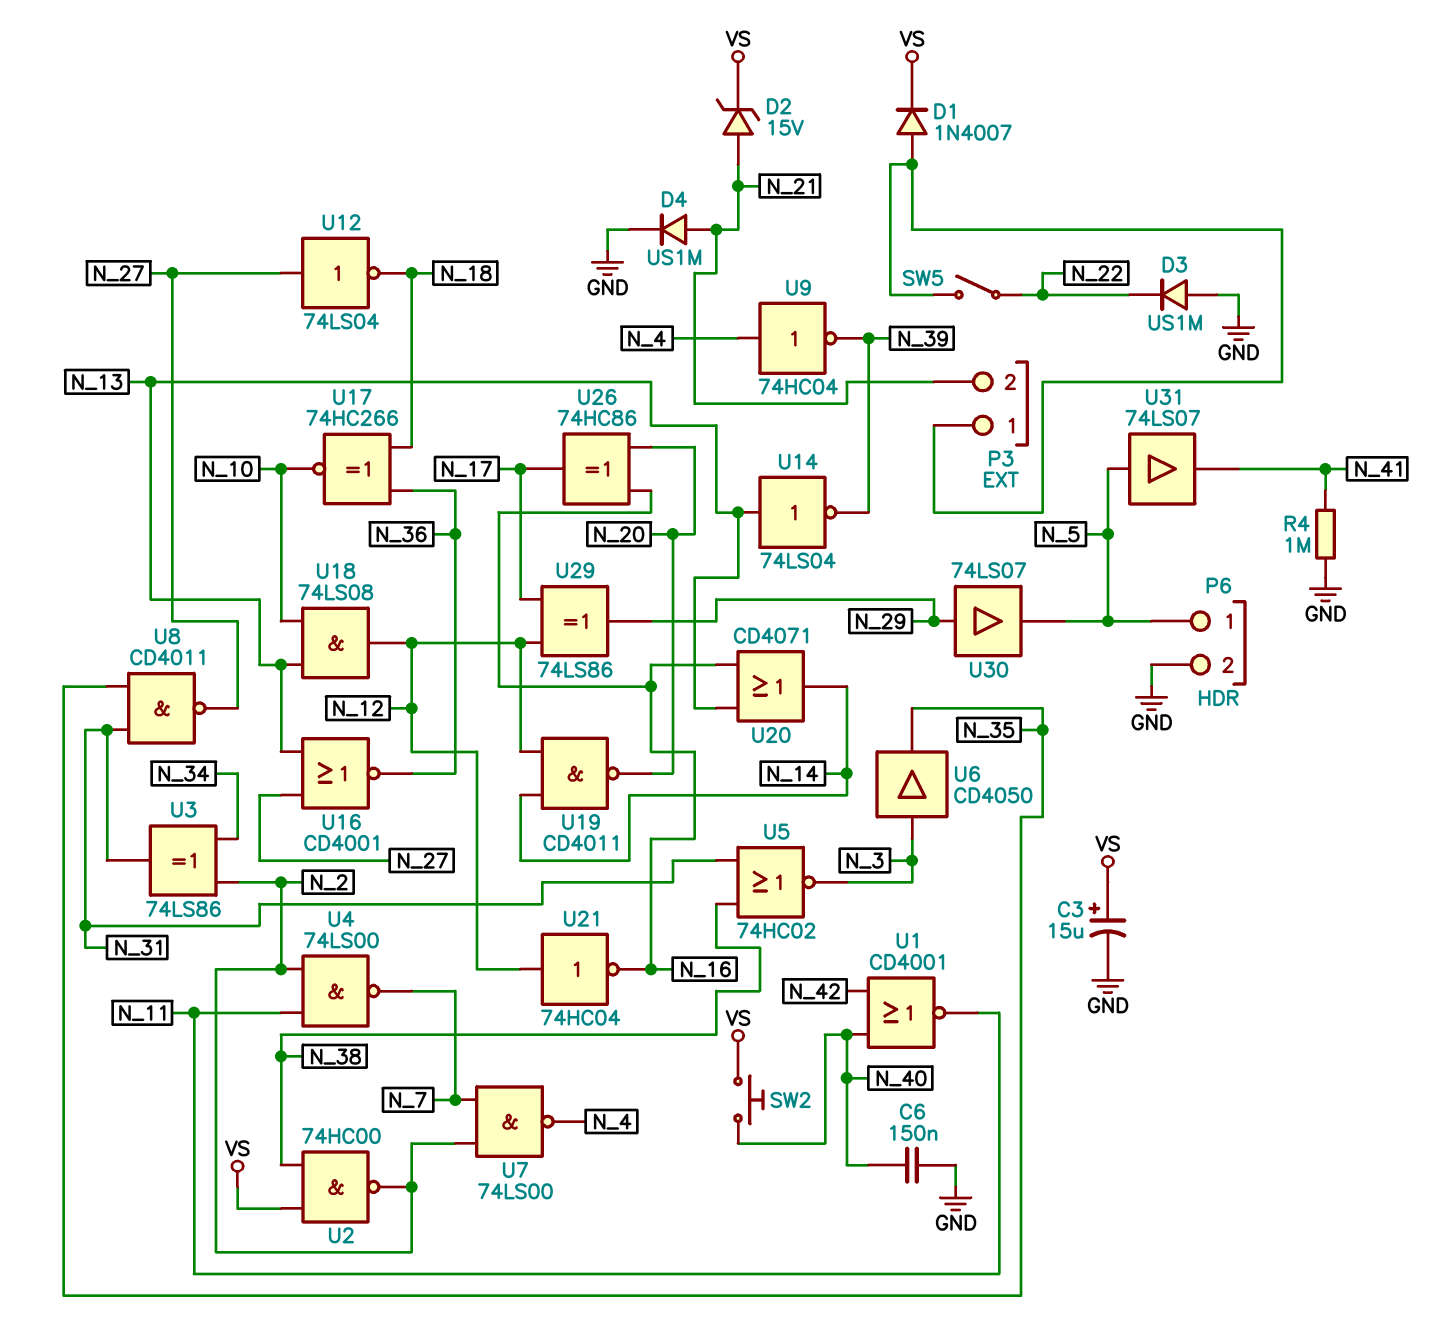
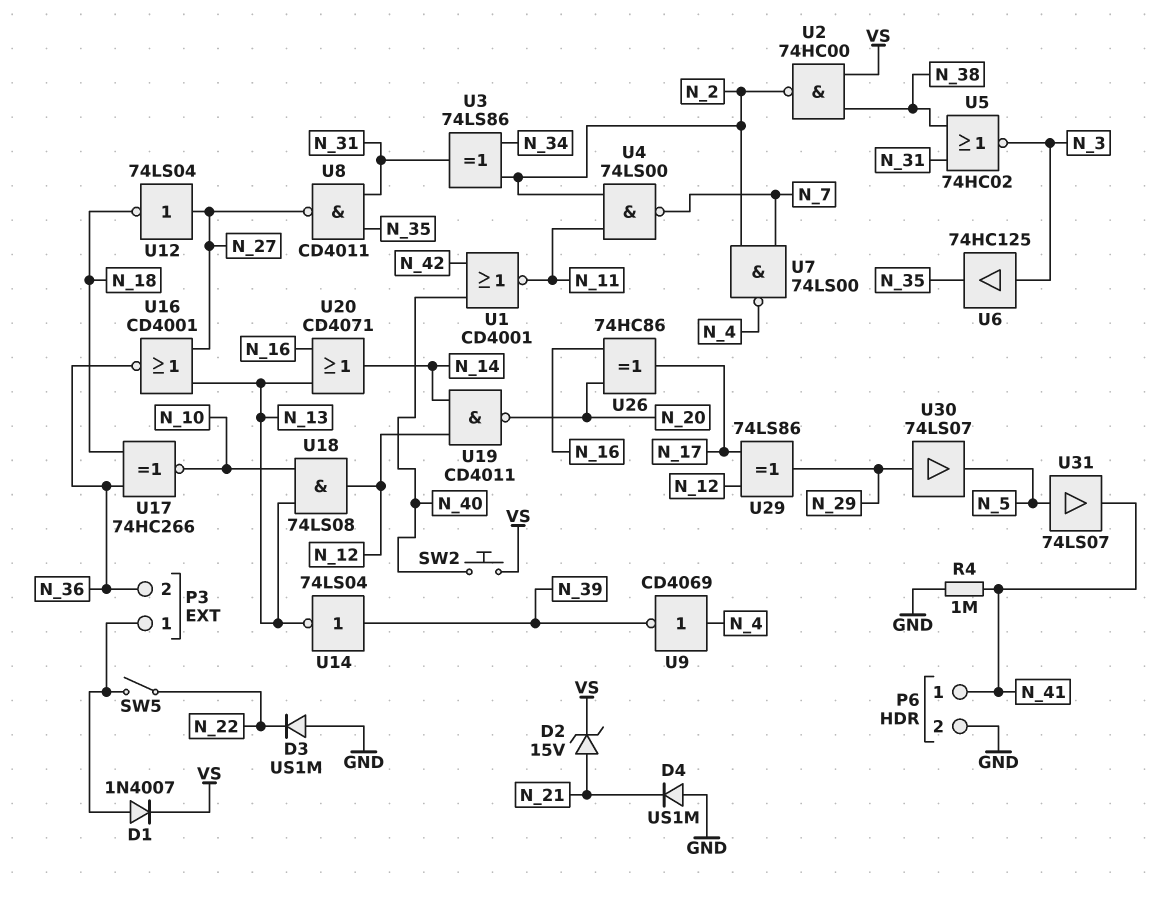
C3: 15uF (plus VS, minus GND) -> none
C6: 150nF (GND, N_40) -> none
D4: diode US1M (A N_21, K GND) -> diode US1M (A GND, K N_21)
P3 pin 2: N_21 -> N_36
P6 pin 1: N_5 -> N_41
U6: buffer CD4050 (in N_3, out N_35) -> buffer 74HC125 (in N_3, out N_35)
U9: NOT 74HC04 (in N_4, out N_39) -> NOT CD4069 (in N_4, out N_39)
U14: NOT 74LS04 (in N_13, out N_39) -> NOT 74LS04 (in N_39, out N_13)
U21: NOT 74HC04 (in N_12, out N_16) -> none

